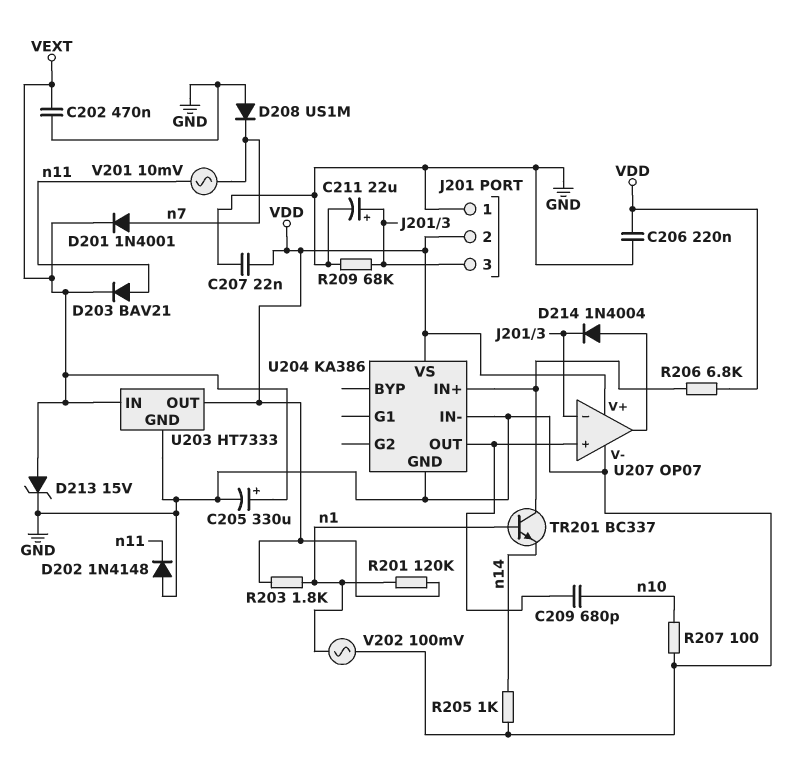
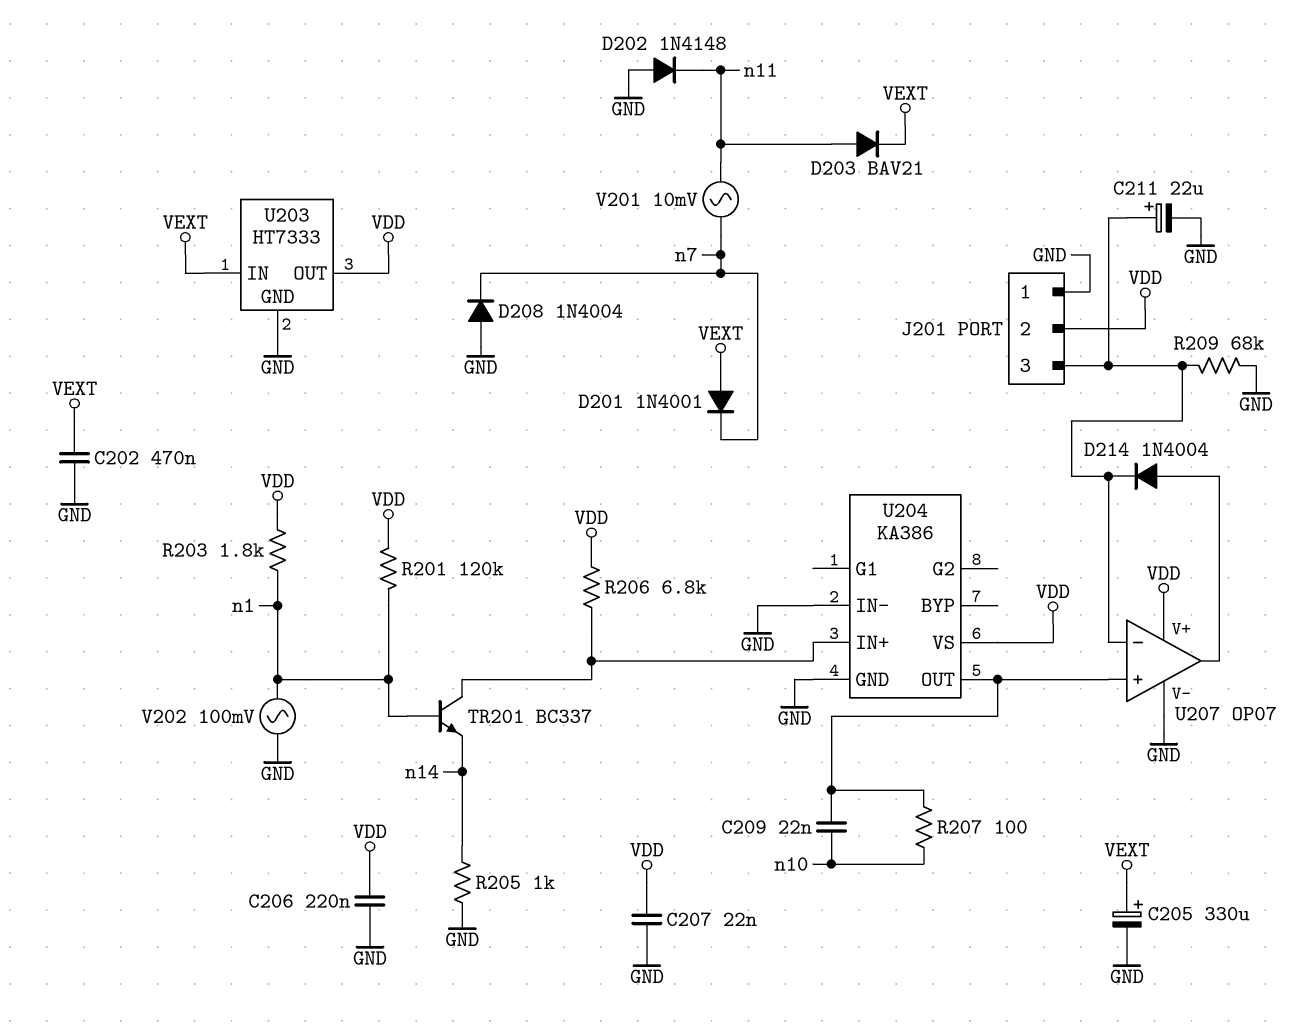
C209: 680pF (U204/OUT, n10) -> 22nF (U204/OUT, n10)
D201: diode 1N4001 (A n7, K VEXT) -> diode 1N4001 (A VEXT, K n7)
D208: diode US1M (A GND, K n7) -> diode 1N4004 (A GND, K n7)
D213: zener 15V (A VEXT, K GND) -> none
R207: 100 (GND, n10) -> 100 (U204/OUT, n10)

